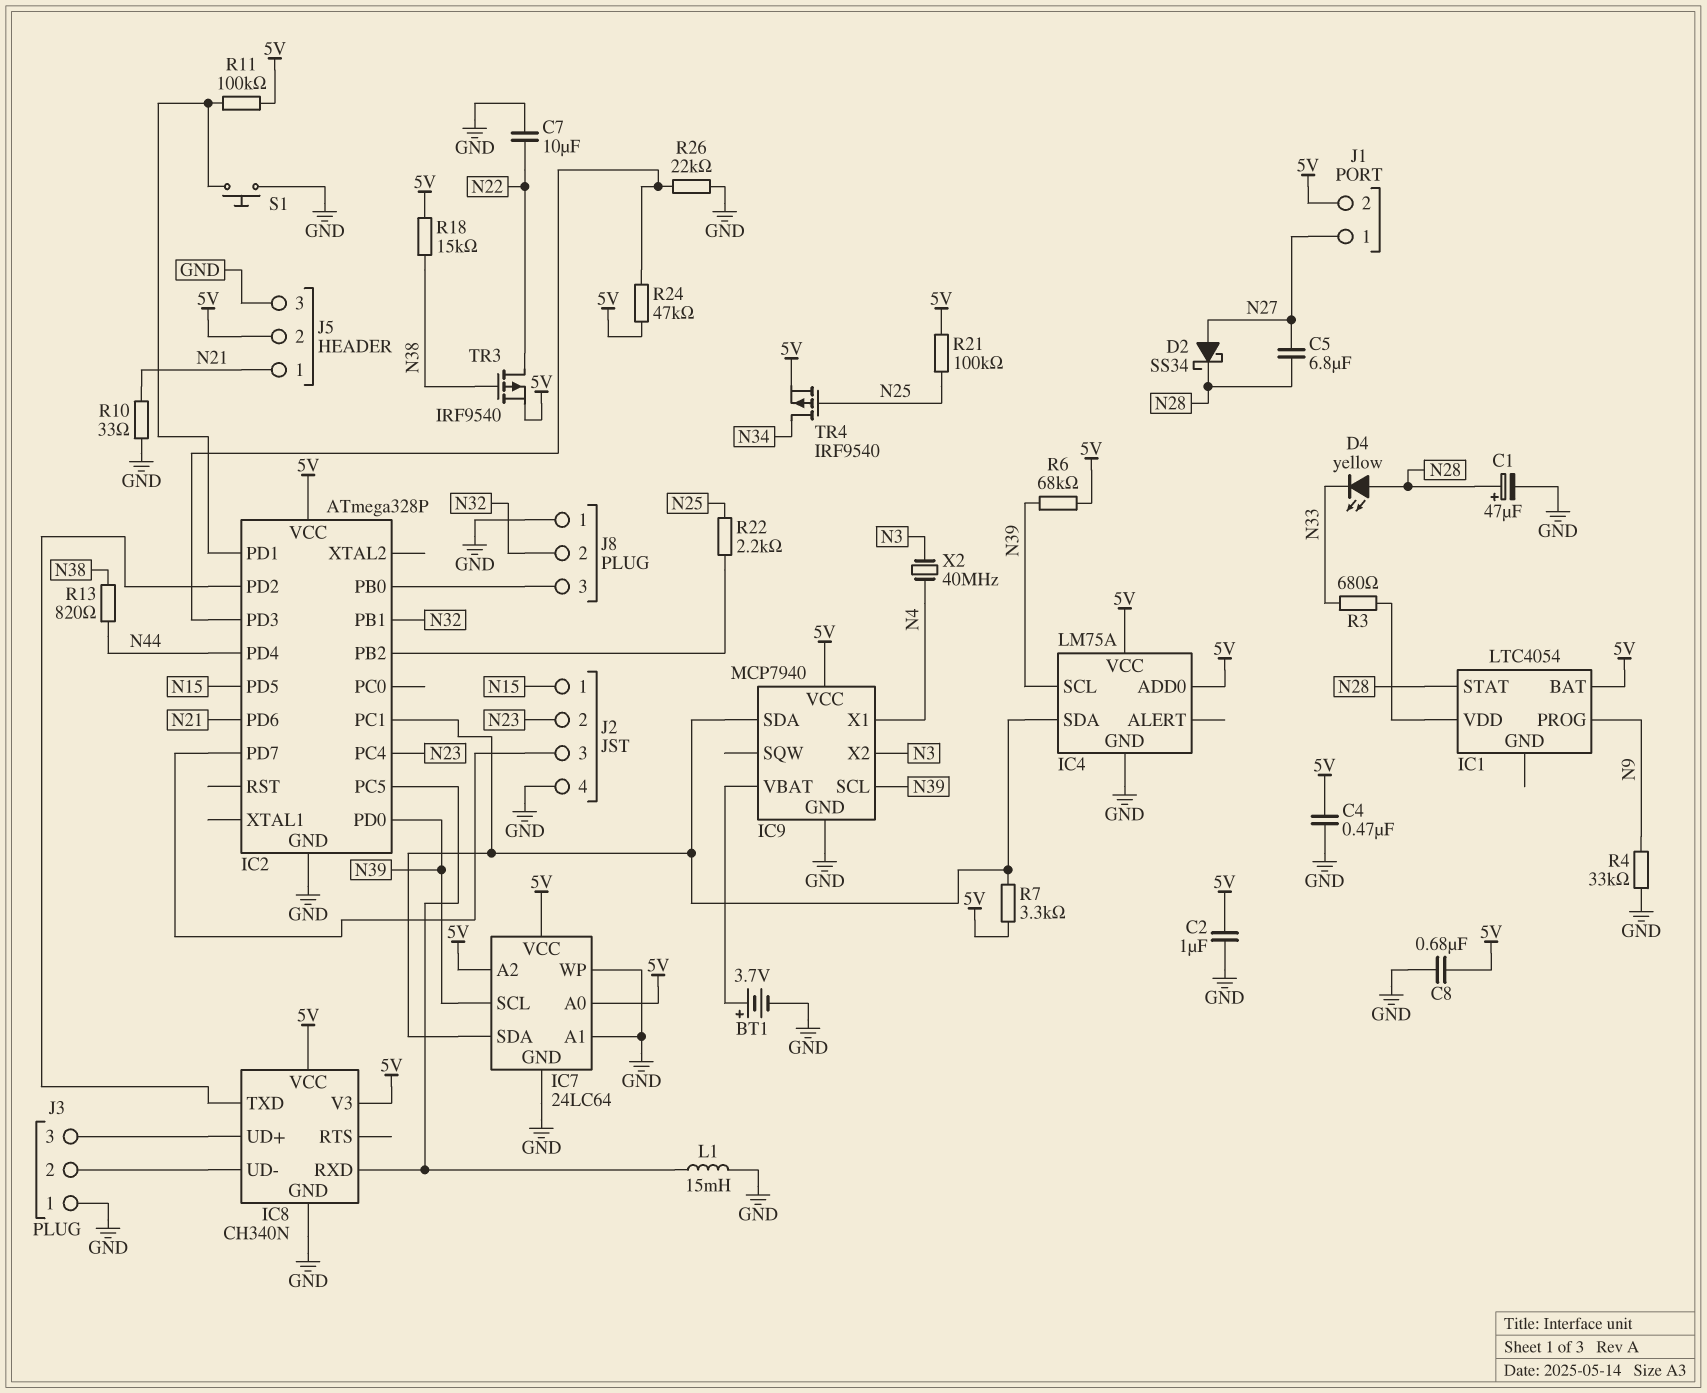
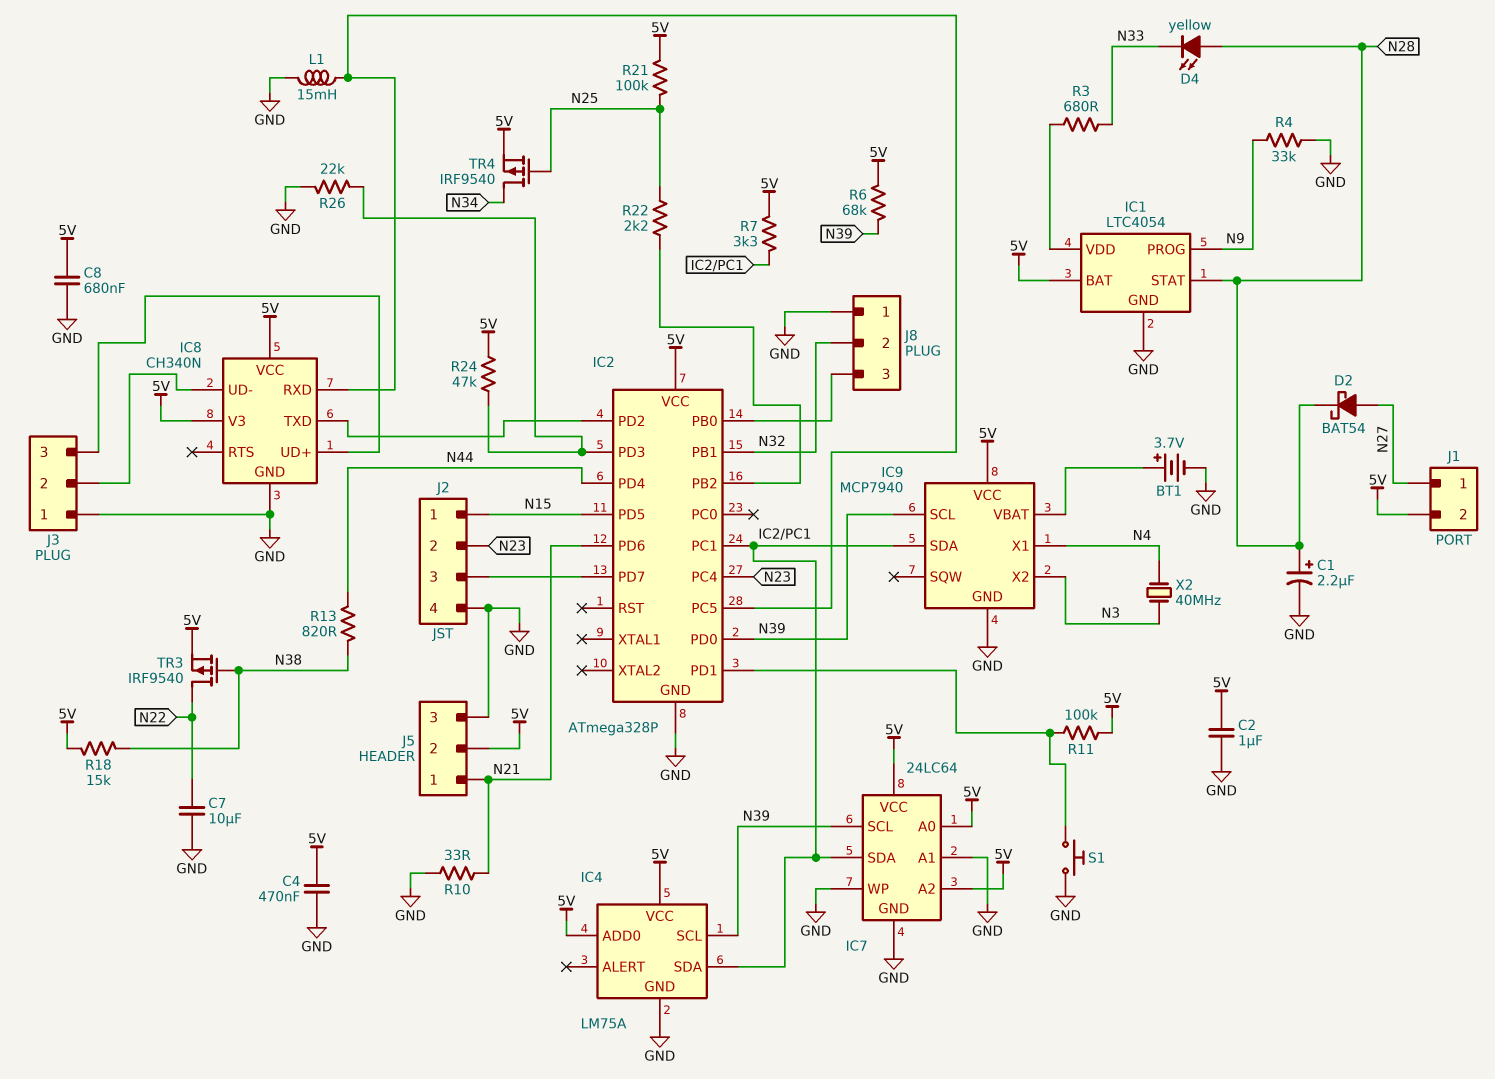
C1: 47uF (plus N28, minus GND) -> 2.2uF (plus N28, minus GND)
C5: 6.8uF (N27, N28) -> none
D2: schottky SS34 (A N27, K N28) -> schottky BAT54 (A N27, K N28)
IC1 pin GND: none -> GND

